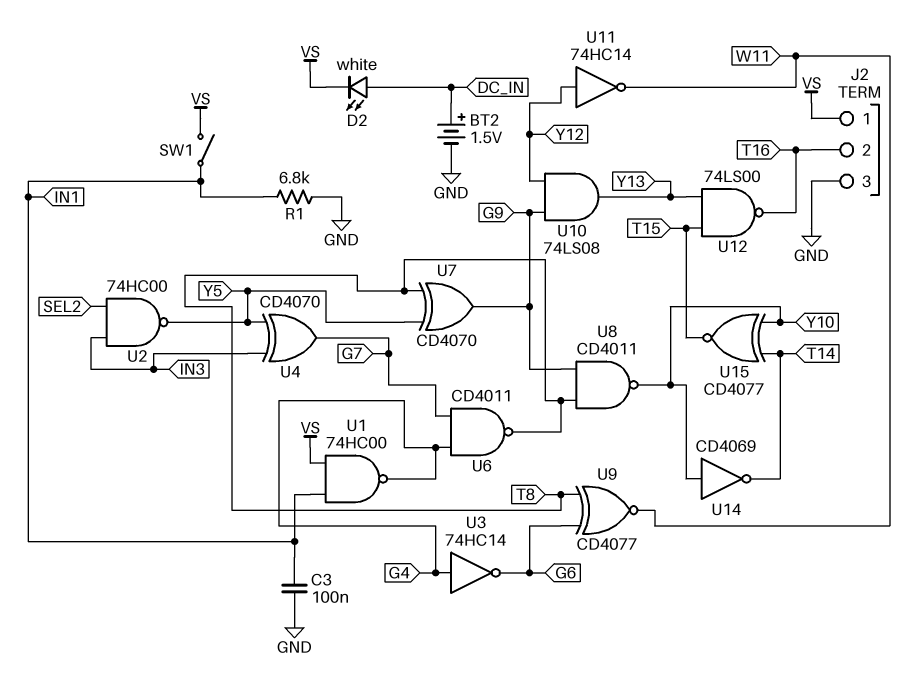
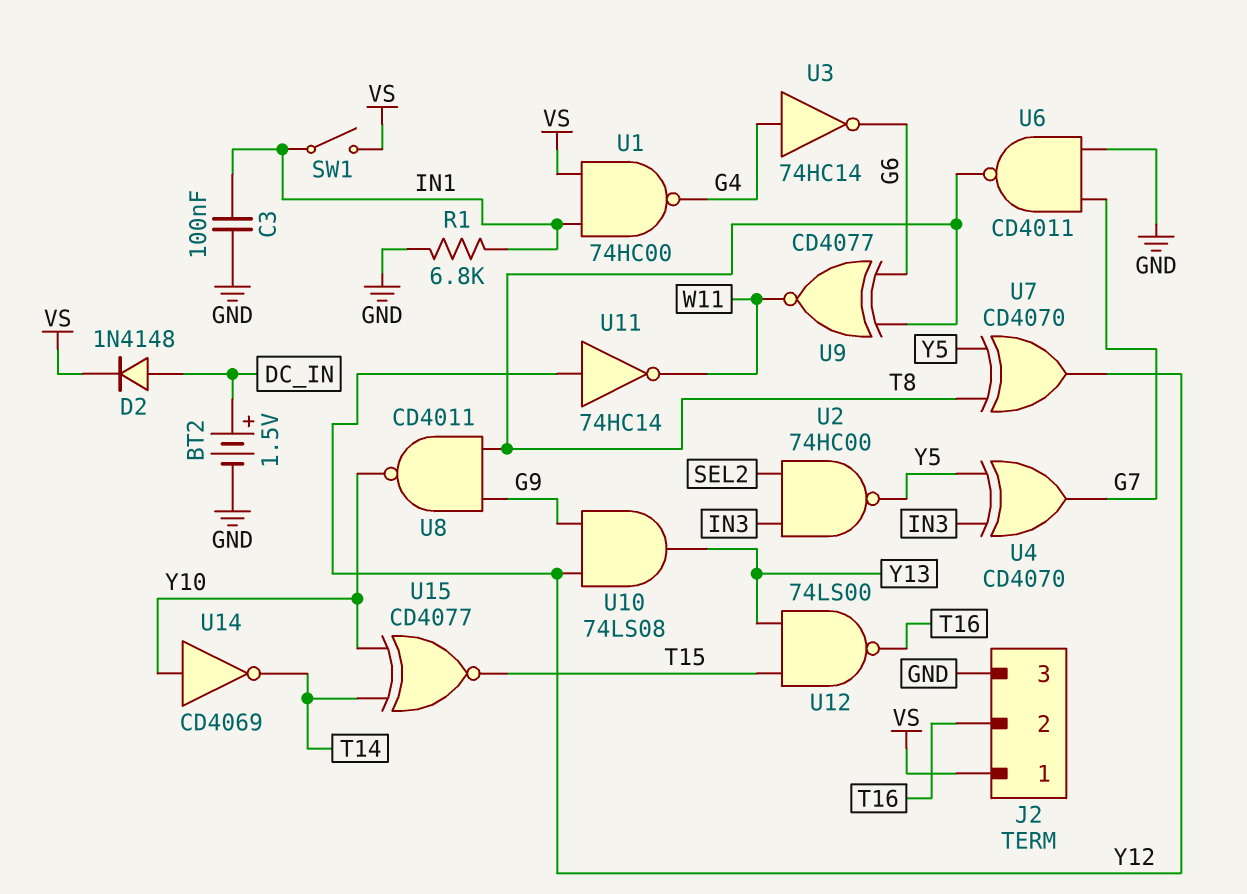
D2: LED white (A DC_IN, K VS) -> diode 1N4148 (A DC_IN, K VS)
U6: NAND CD4011 (in G4, in G7, out T8) -> NAND CD4011 (in G7, in GND, out T8)
U7: XOR CD4070 (in T8, in Y5, out G9) -> XOR CD4070 (in T8, in Y5, out Y12)

